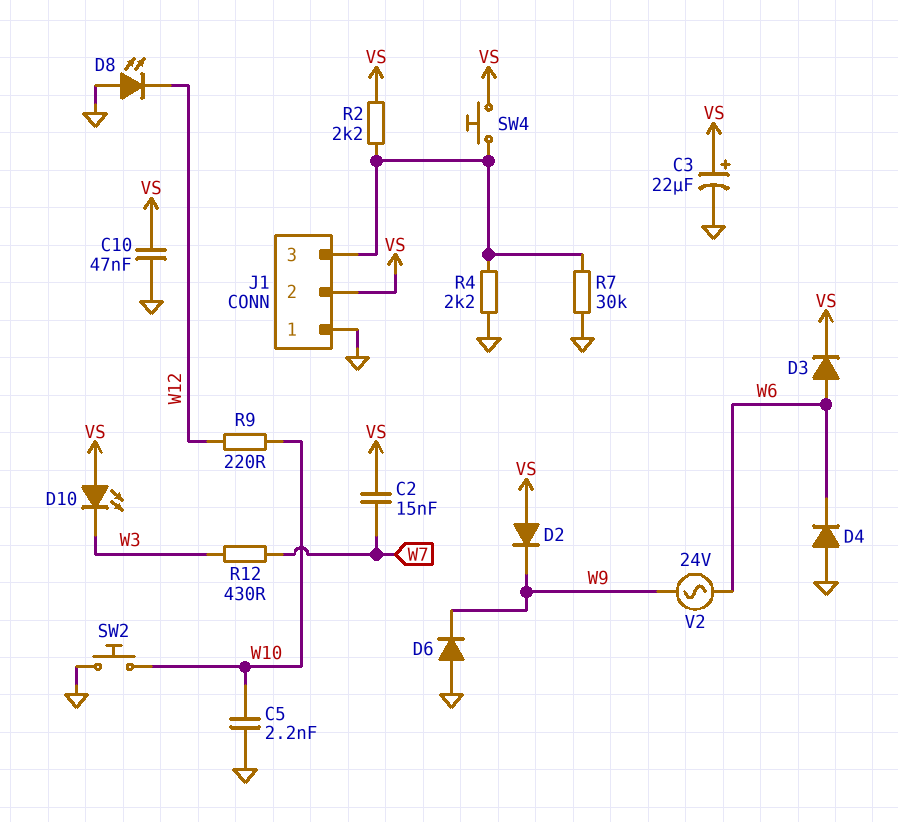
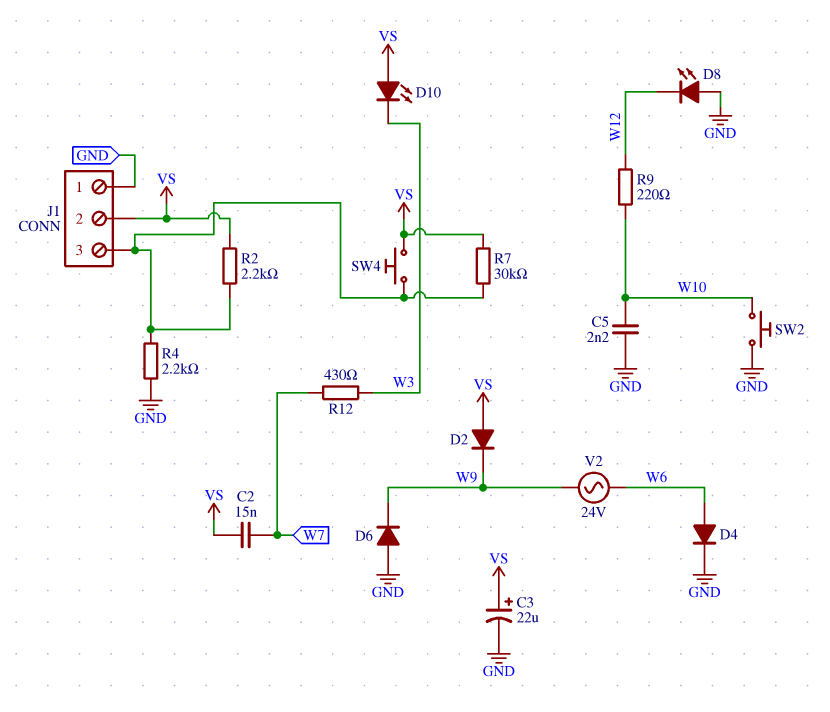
C10: 47nF (GND, VS) -> none
D3: diode (A W6, K VS) -> none
D4: diode (A GND, K W6) -> diode (A W6, K GND)
R7: 30k (GND, J1/3) -> 30k (J1/3, VS)

